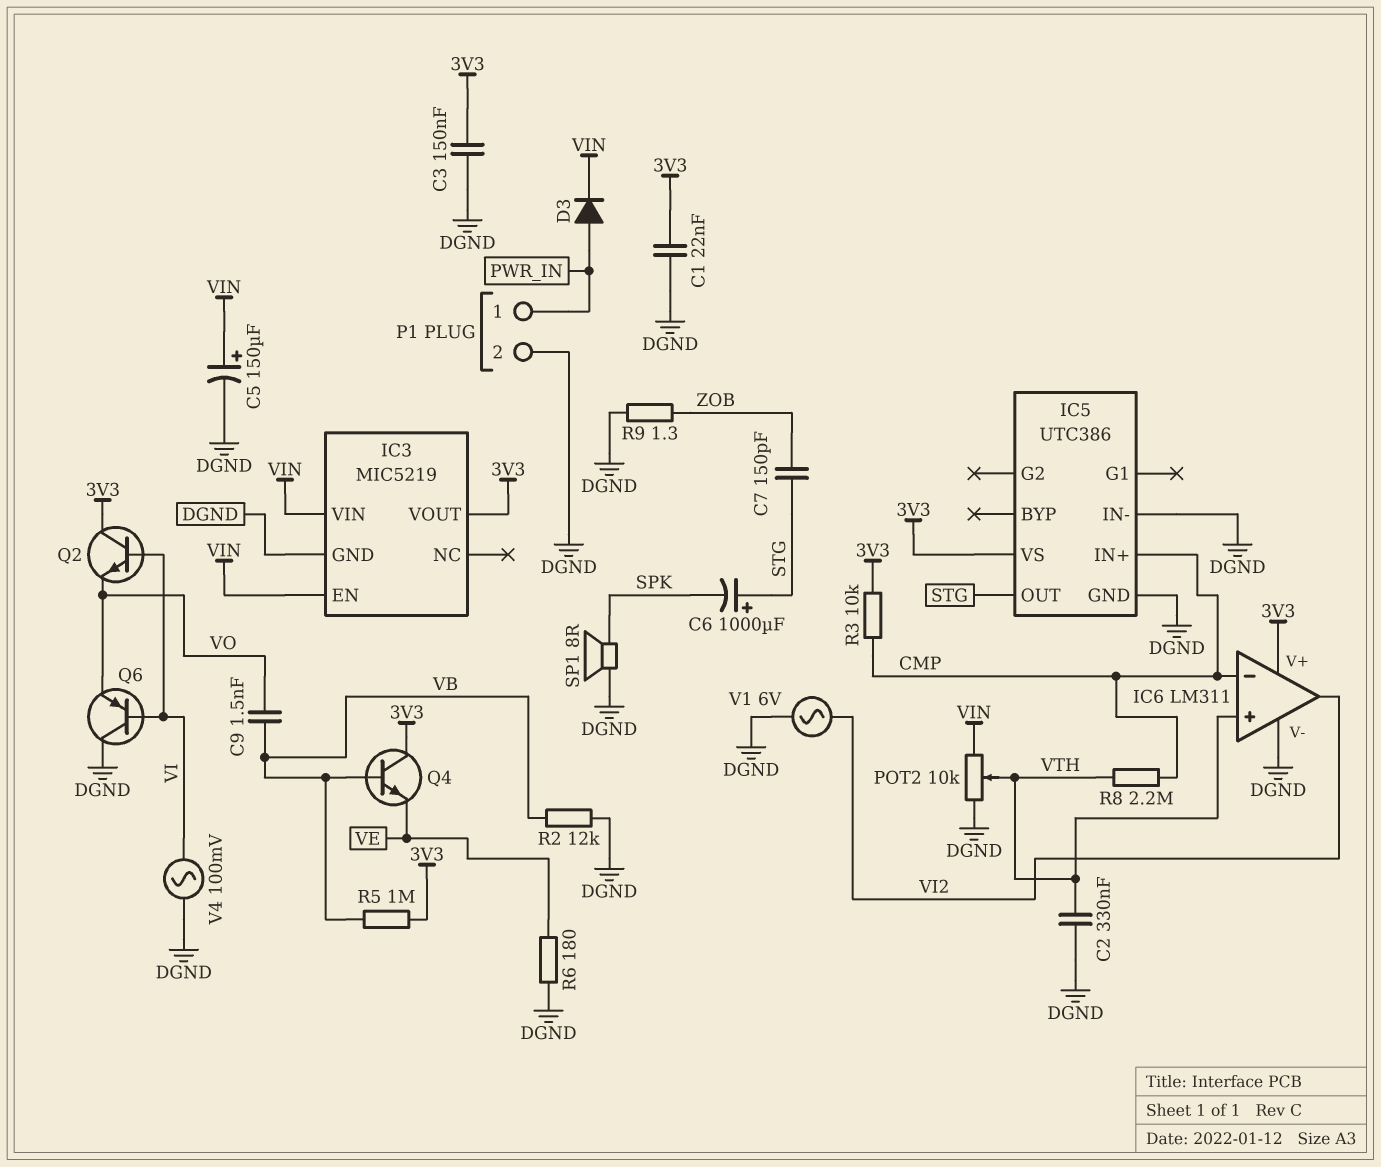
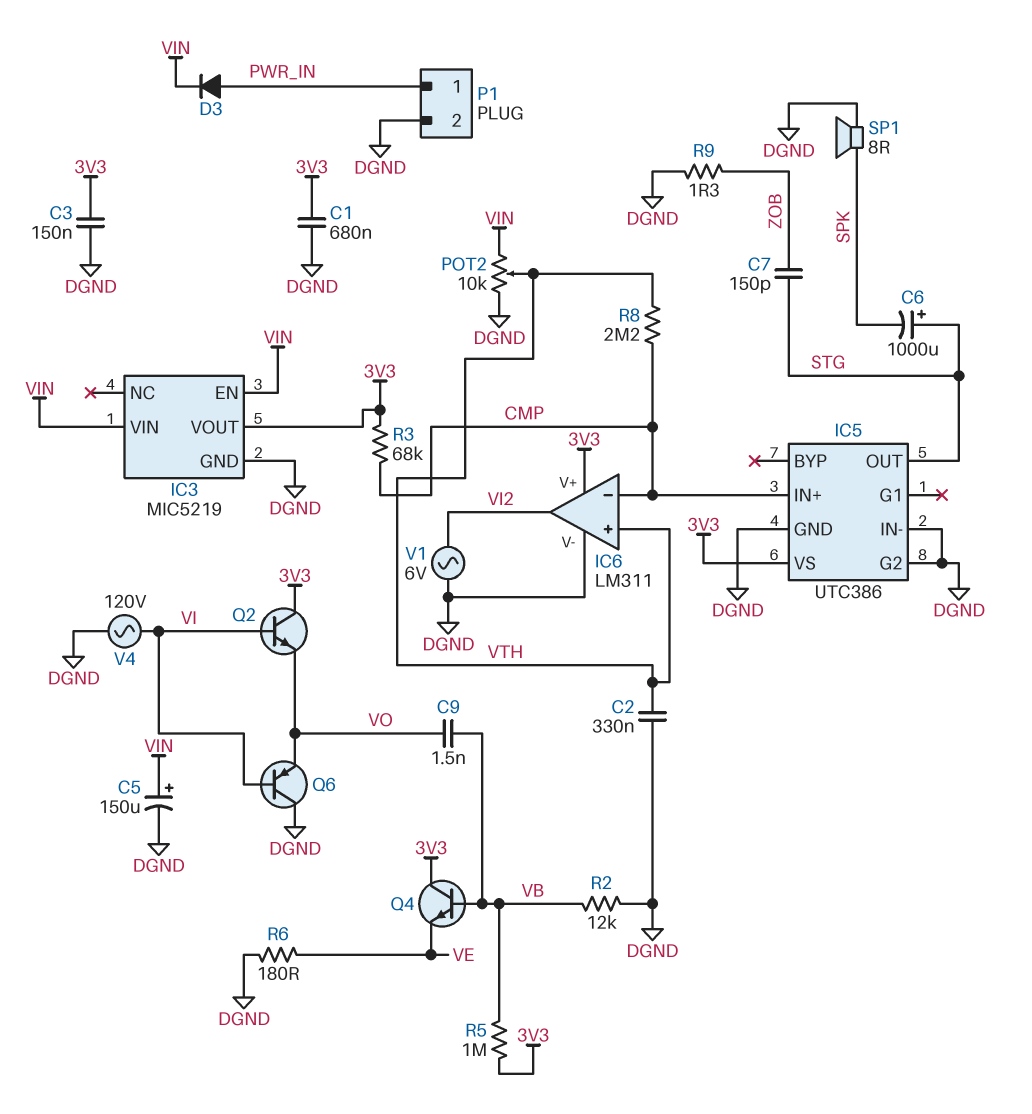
C1: 22nF (3V3, DGND) -> 680nF (3V3, DGND)
IC5 pin G2: none -> DGND
R3: 10k (3V3, CMP) -> 68k (3V3, CMP)
V4: AC 100mV (DGND, VI) -> AC 120V (DGND, VI)

